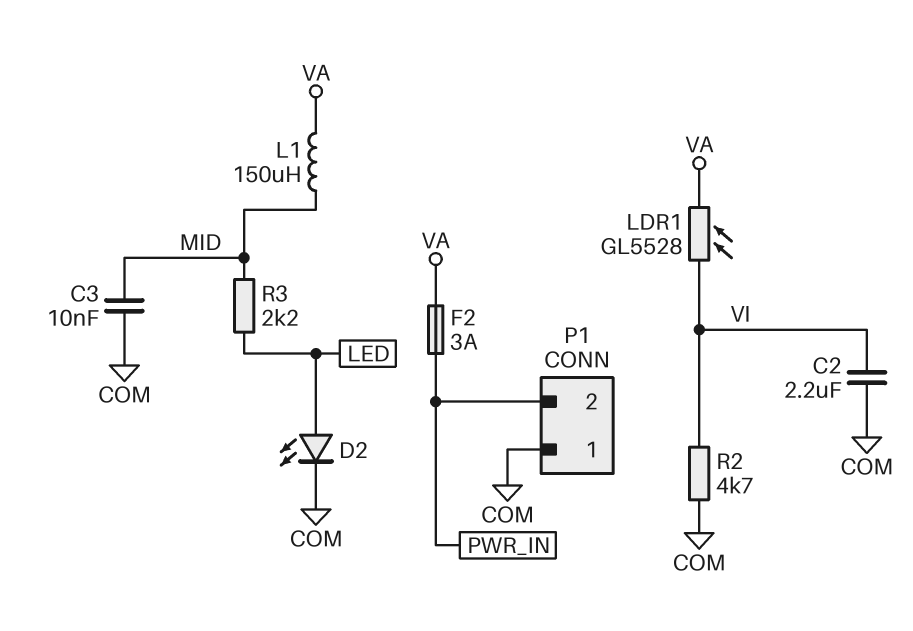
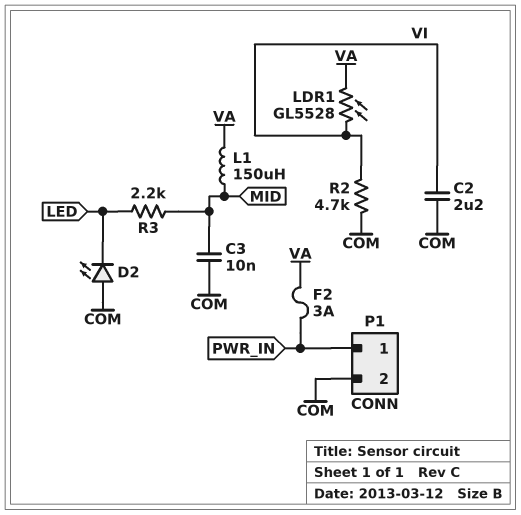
D2: LED (A LED, K COM) -> LED (A COM, K LED)
P1 pin 1: COM -> PWR_IN
P1 pin 2: PWR_IN -> COM

